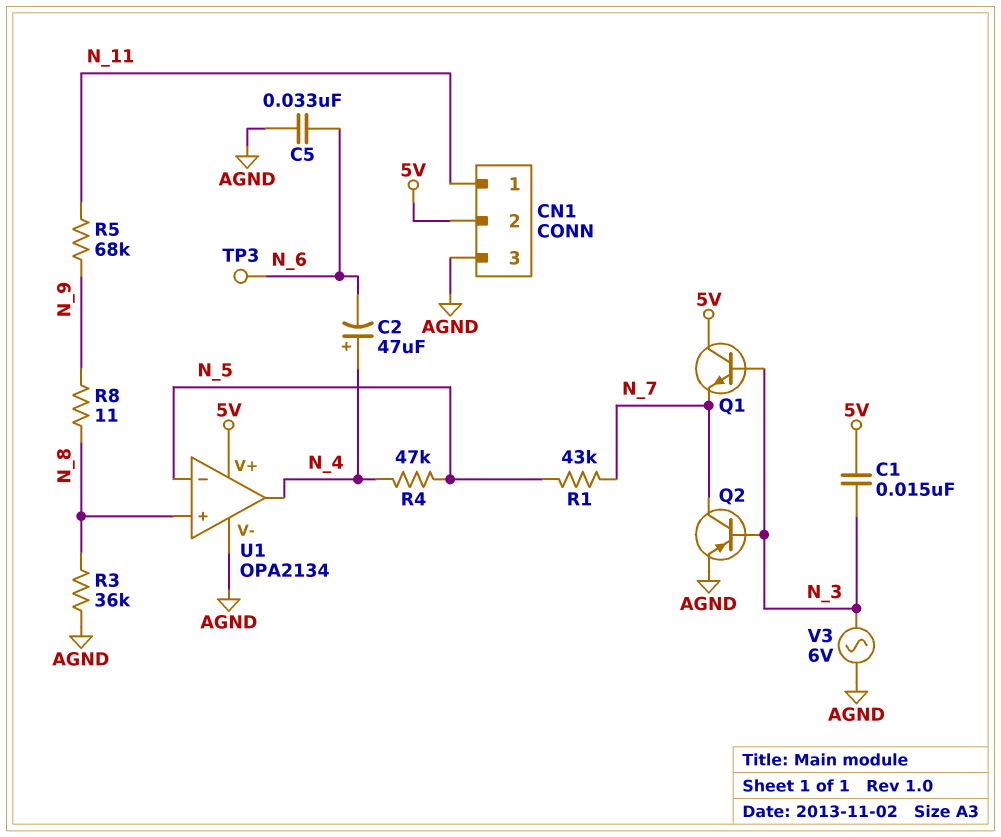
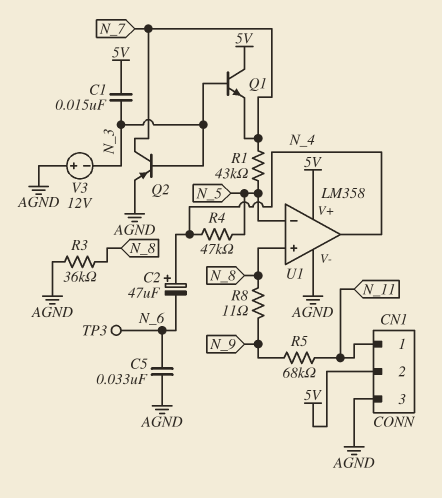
U1: OPA2134 -> LM358
V3: AC 6V (AGND, N_3) -> 12V (plus AGND, minus N_3)

